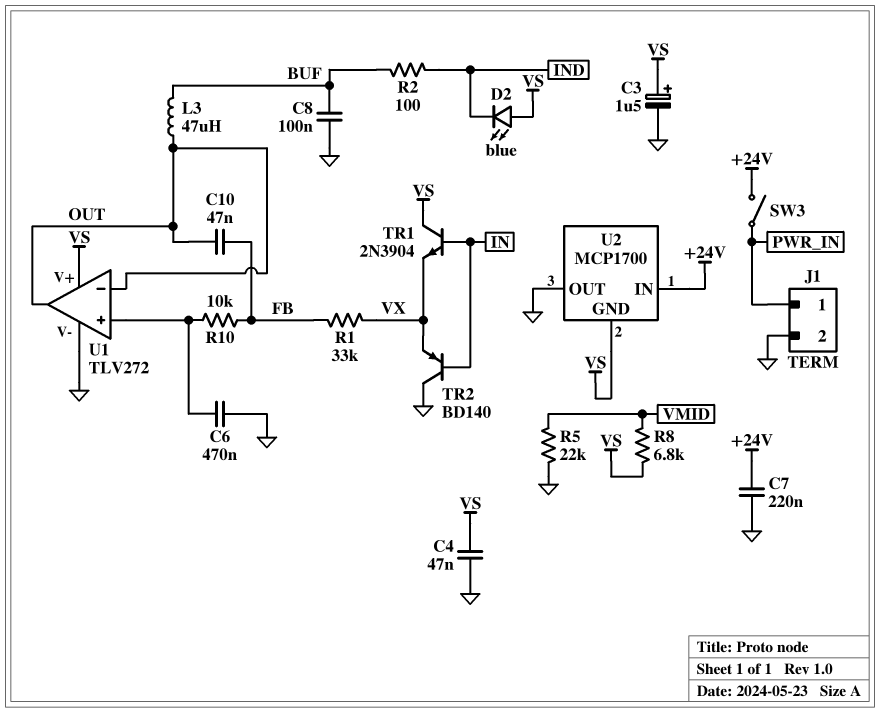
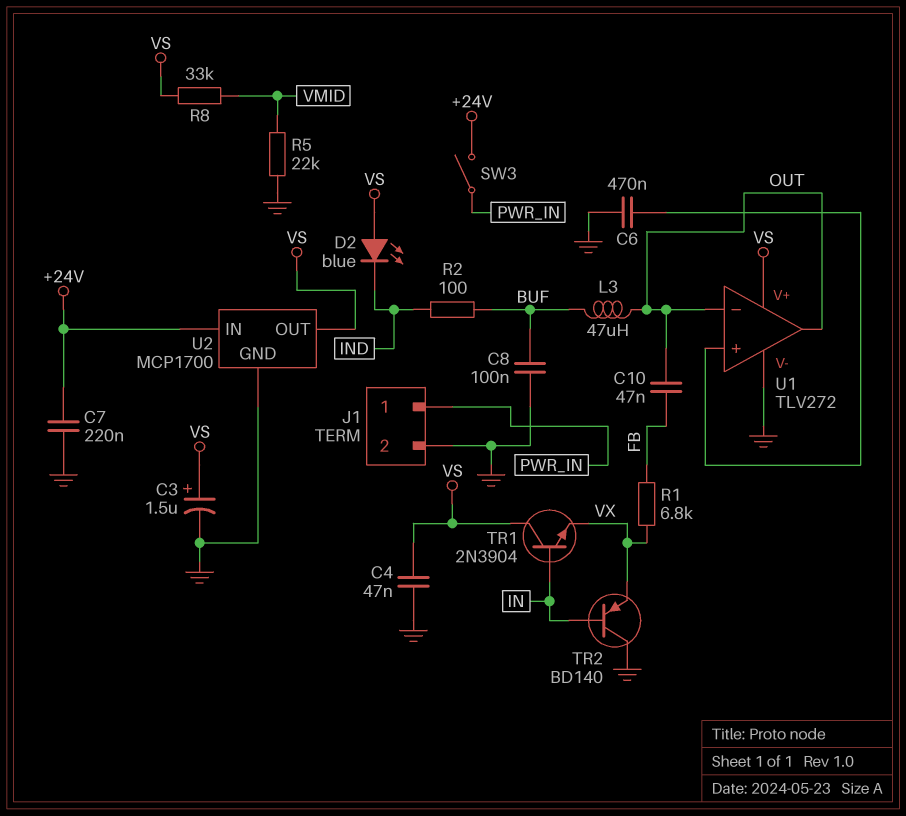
R1: 33k (FB, VX) -> 6.8k (FB, VX)
R8: 6.8k (VMID, VS) -> 33k (VMID, VS)
R10: 10k (FB, U1/in+) -> none
U2 pin GND: VS -> GND
U2 pin OUT: GND -> VS

